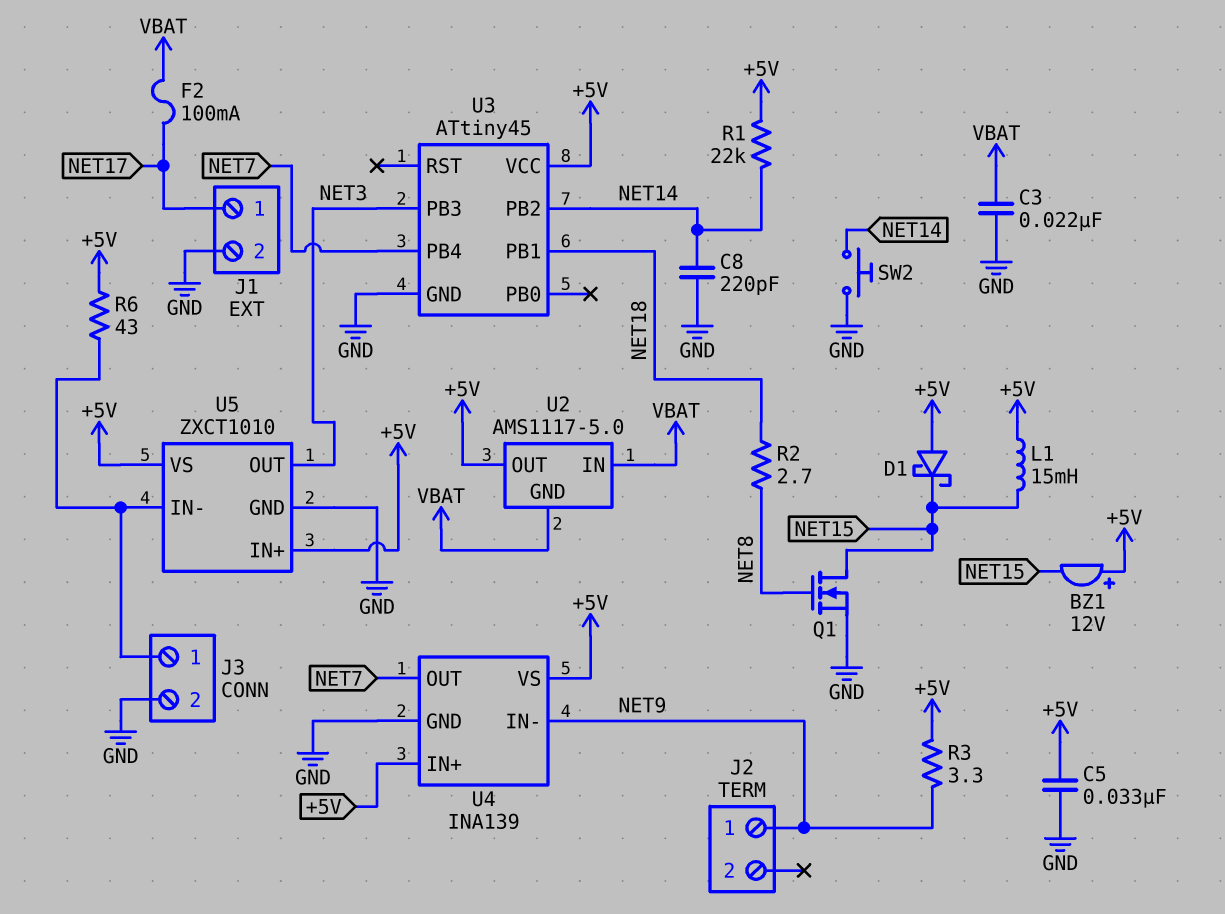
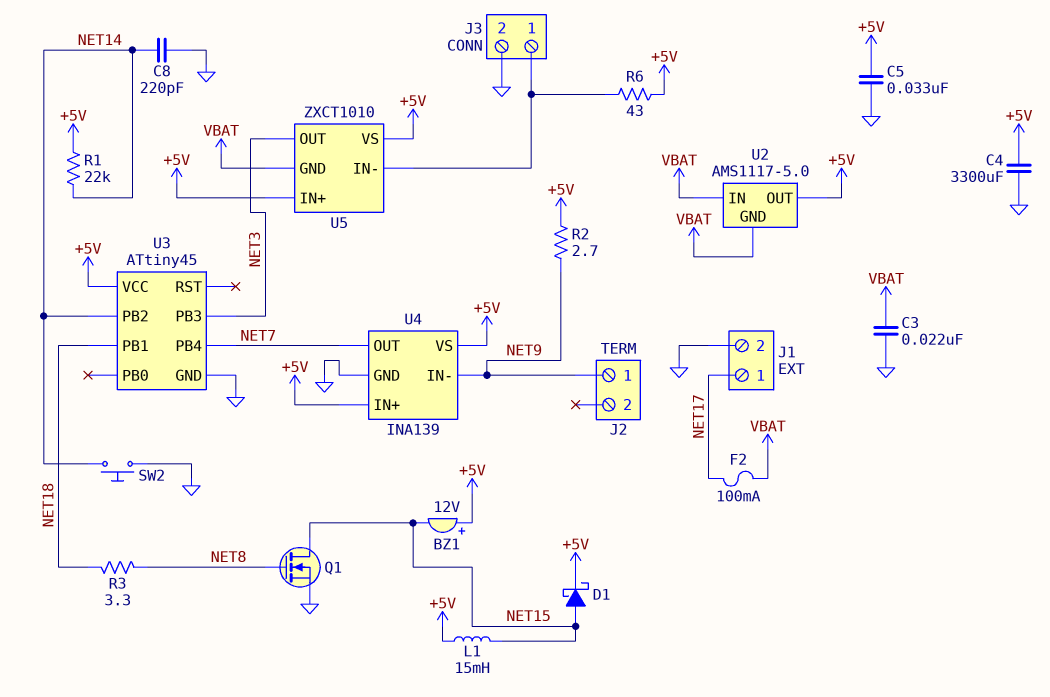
C4: none -> 3300uF (+5V, GND)
D1: schottky (A +5V, K NET15) -> schottky (A NET15, K +5V)
R2: 2.7 (NET8, NET18) -> 2.7 (+5V, NET9)
R3: 3.3 (+5V, NET9) -> 3.3 (NET8, NET18)
U5 pin GND: GND -> VBAT

